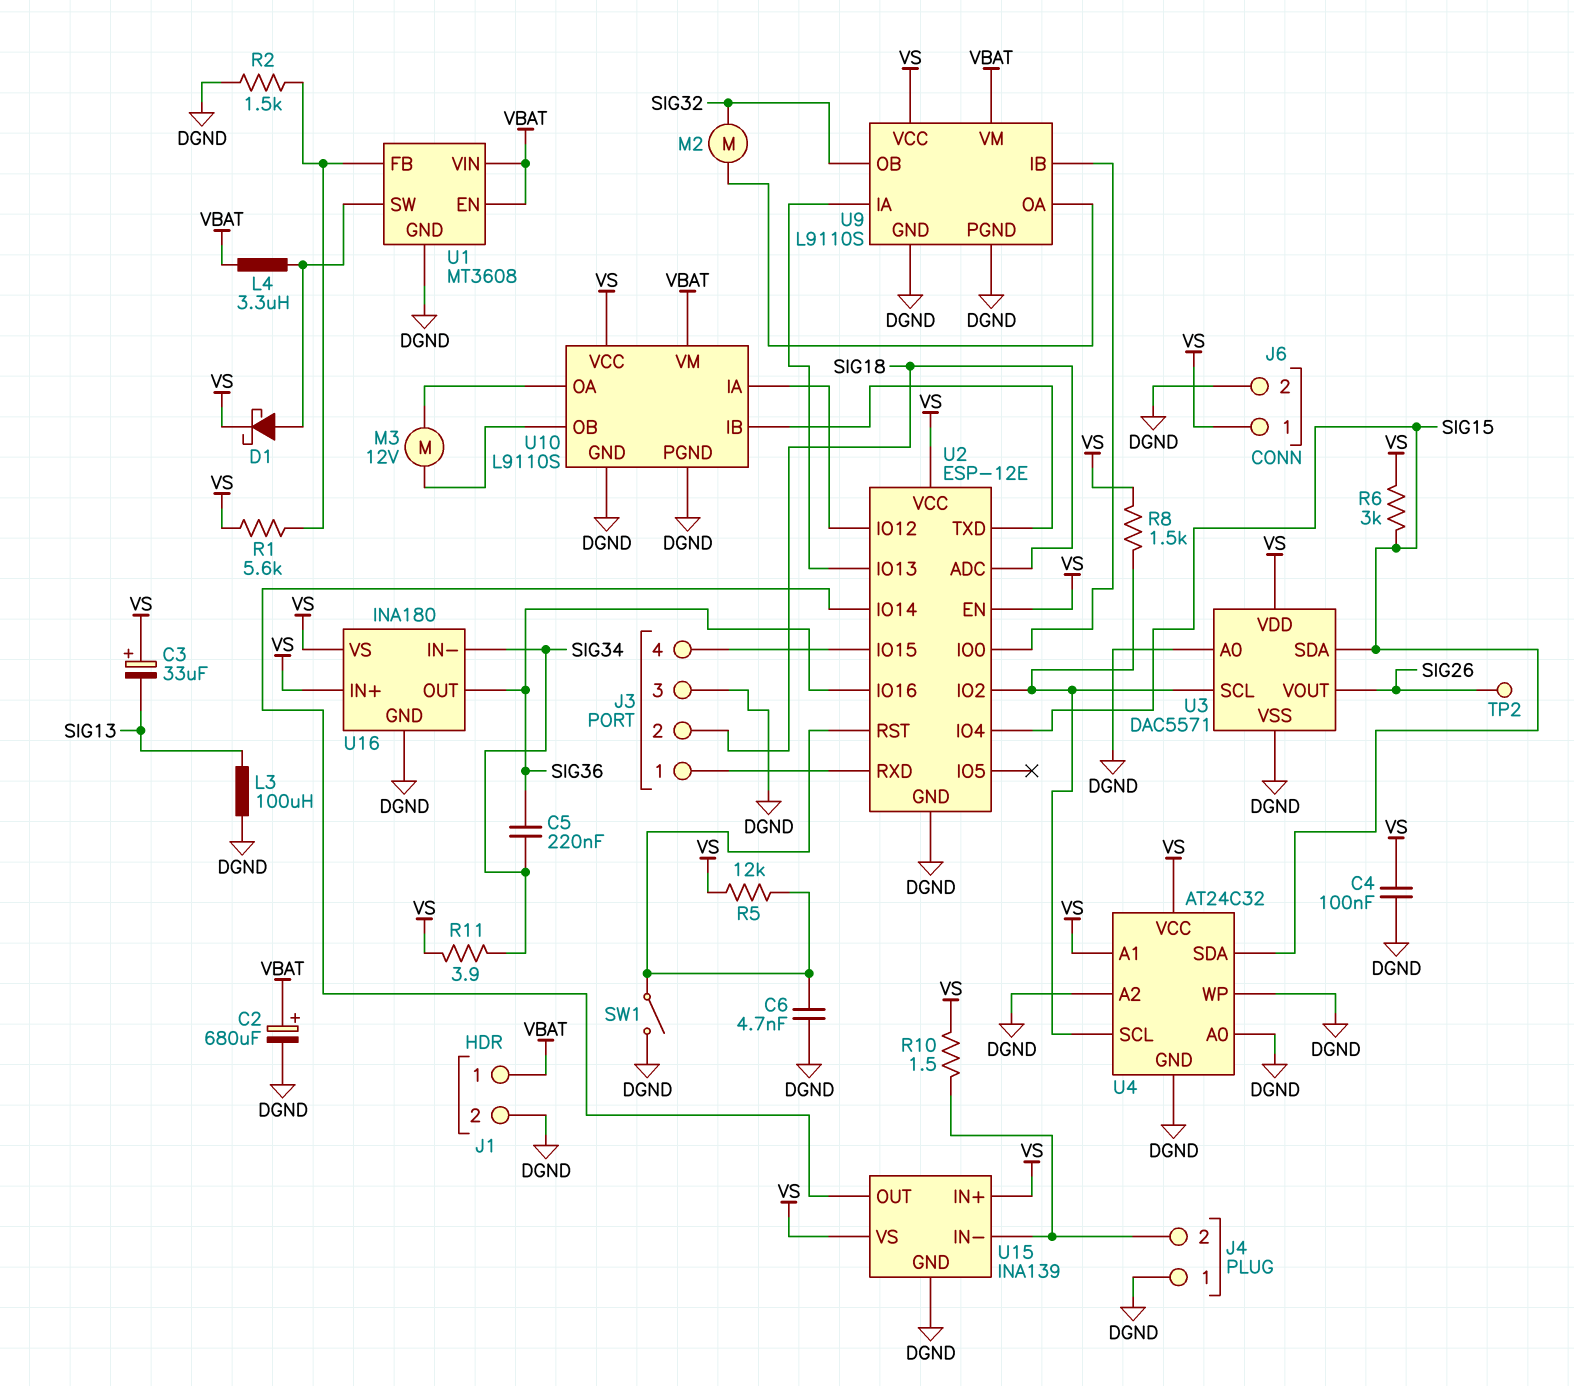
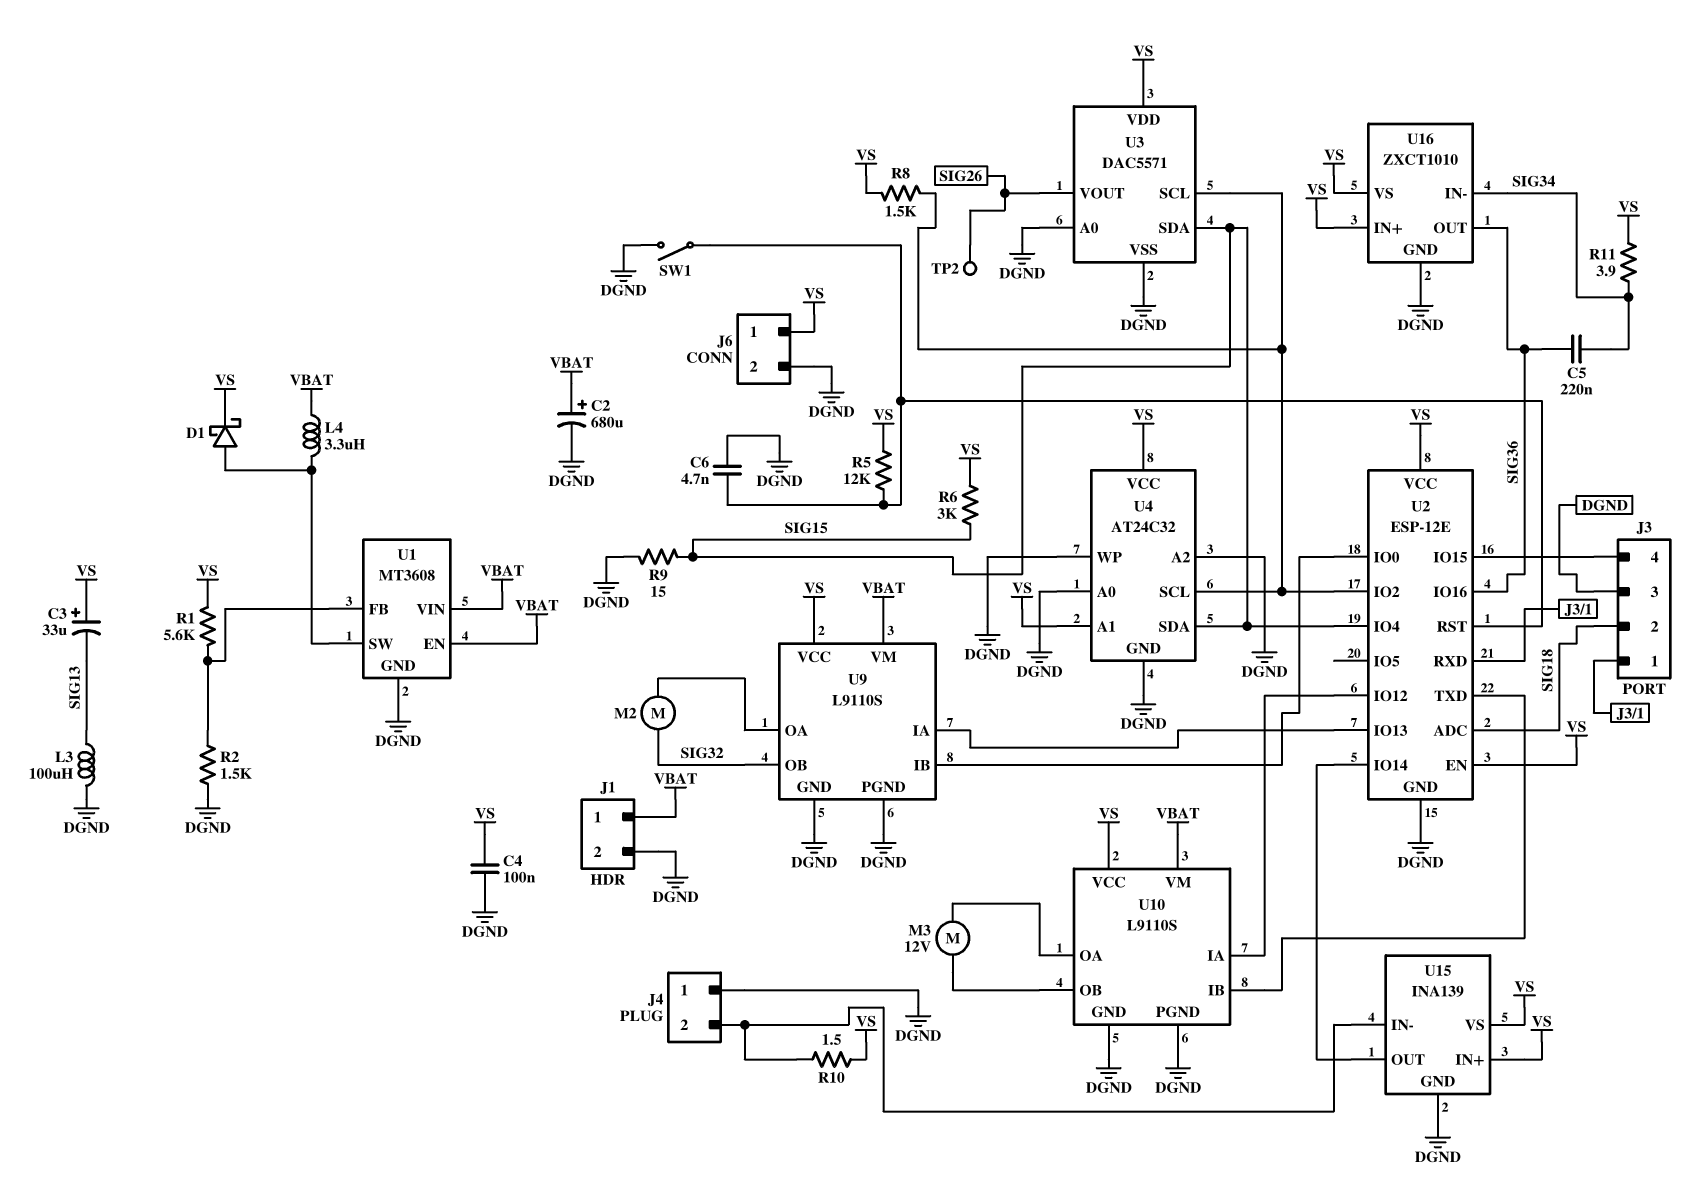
R9: none -> 15 (DGND, SIG15)
U16: INA180 -> ZXCT1010

